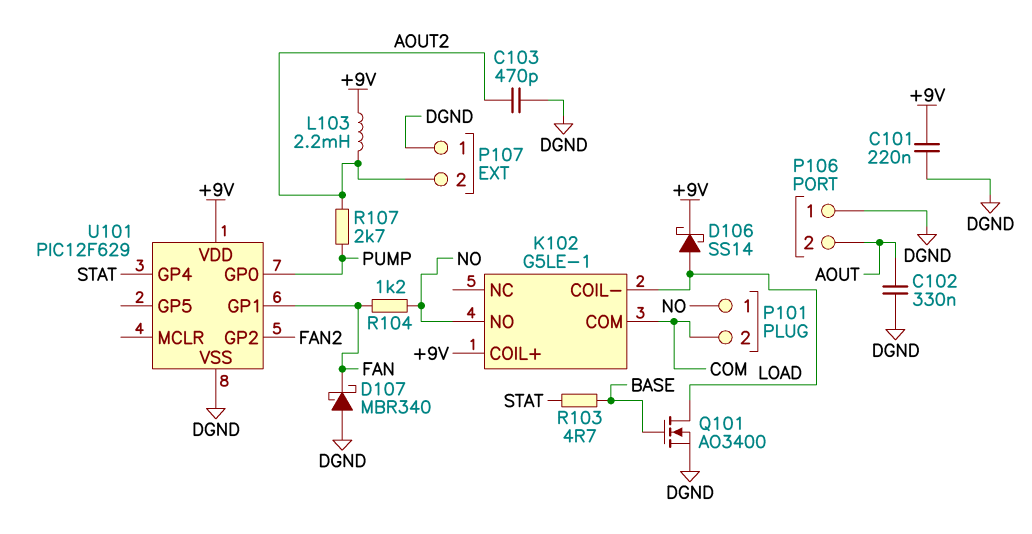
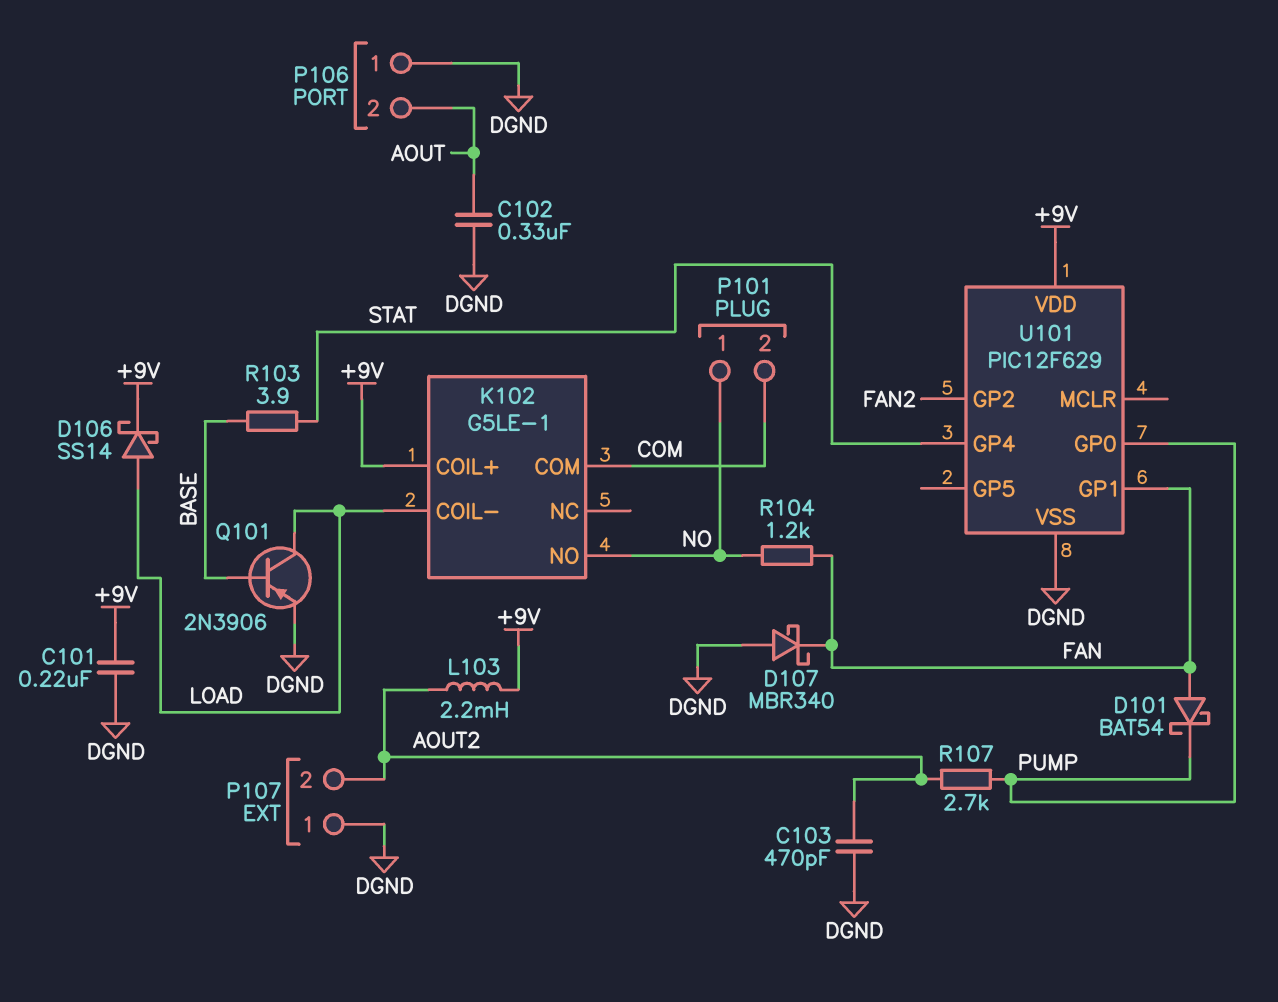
D101: none -> schottky BAT54 (A FAN, K PUMP)
Q101: NMOS AO3400 (G BASE, D LOAD, S DGND) -> PNP 2N3906 (B BASE, C LOAD, E DGND)
R103: 4.7 (BASE, STAT) -> 3.9 (BASE, STAT)

